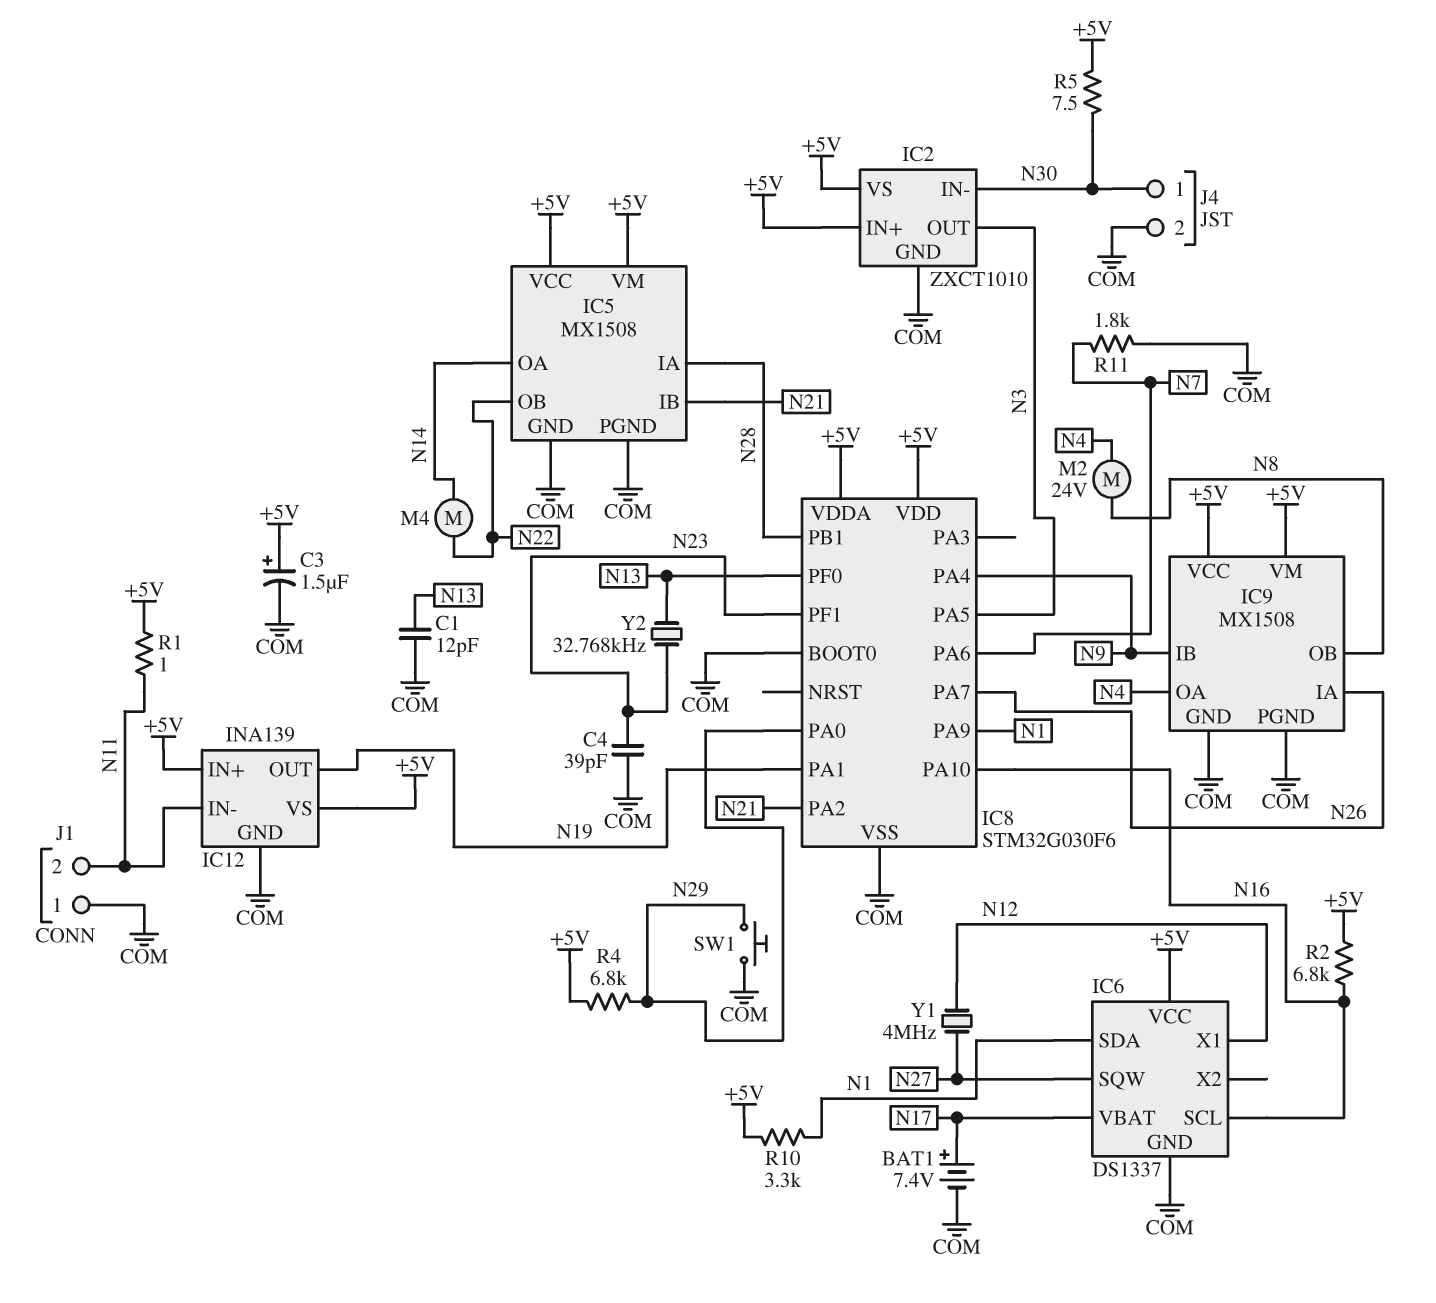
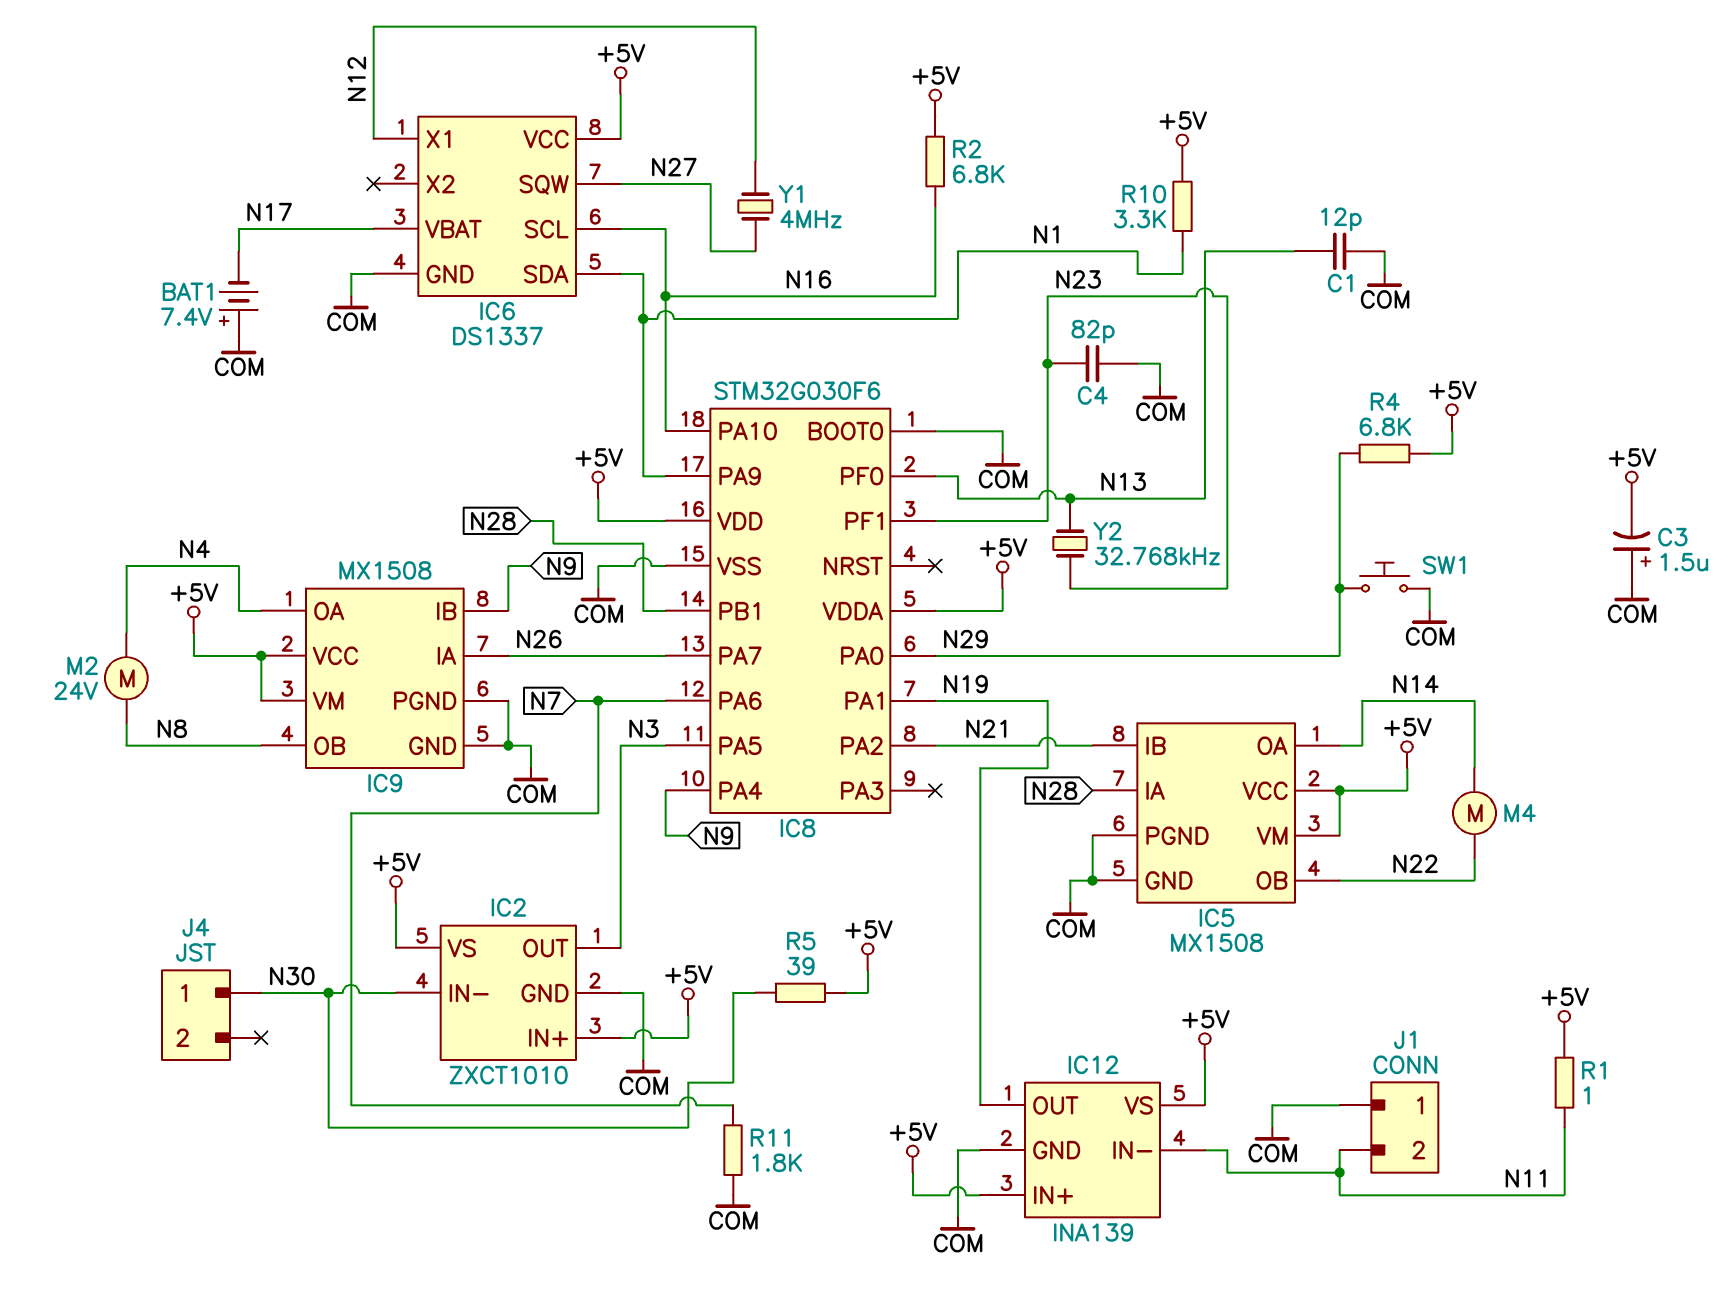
BAT1: 7.4V (plus N17, minus COM) -> 7.4V (plus COM, minus N17)
C3: 1.5uF (plus +5V, minus COM) -> 1.5uF (plus COM, minus +5V)
C4: 39pF (COM, N23) -> 82pF (COM, N23)
J4 pin 2: COM -> none
R5: 7.5 (+5V, N30) -> 39 (+5V, N30)

